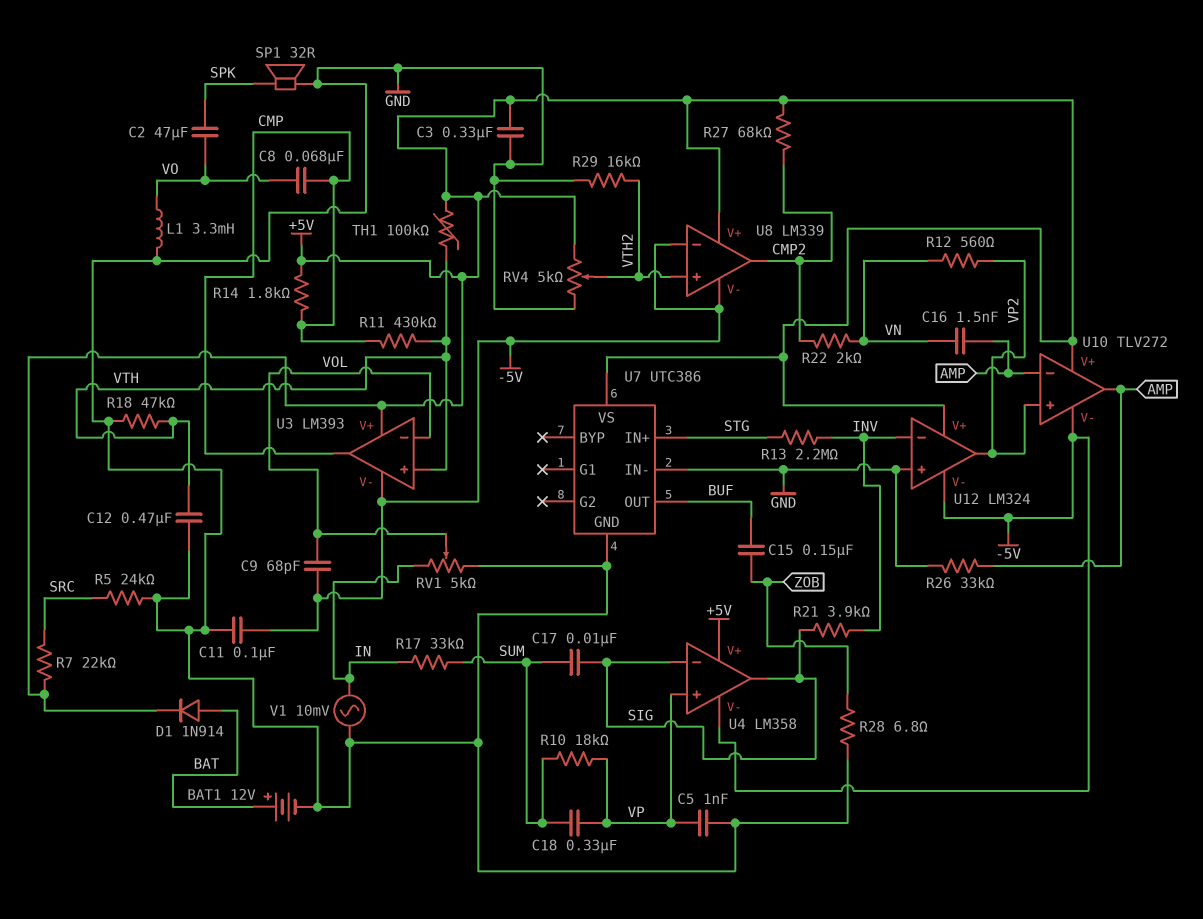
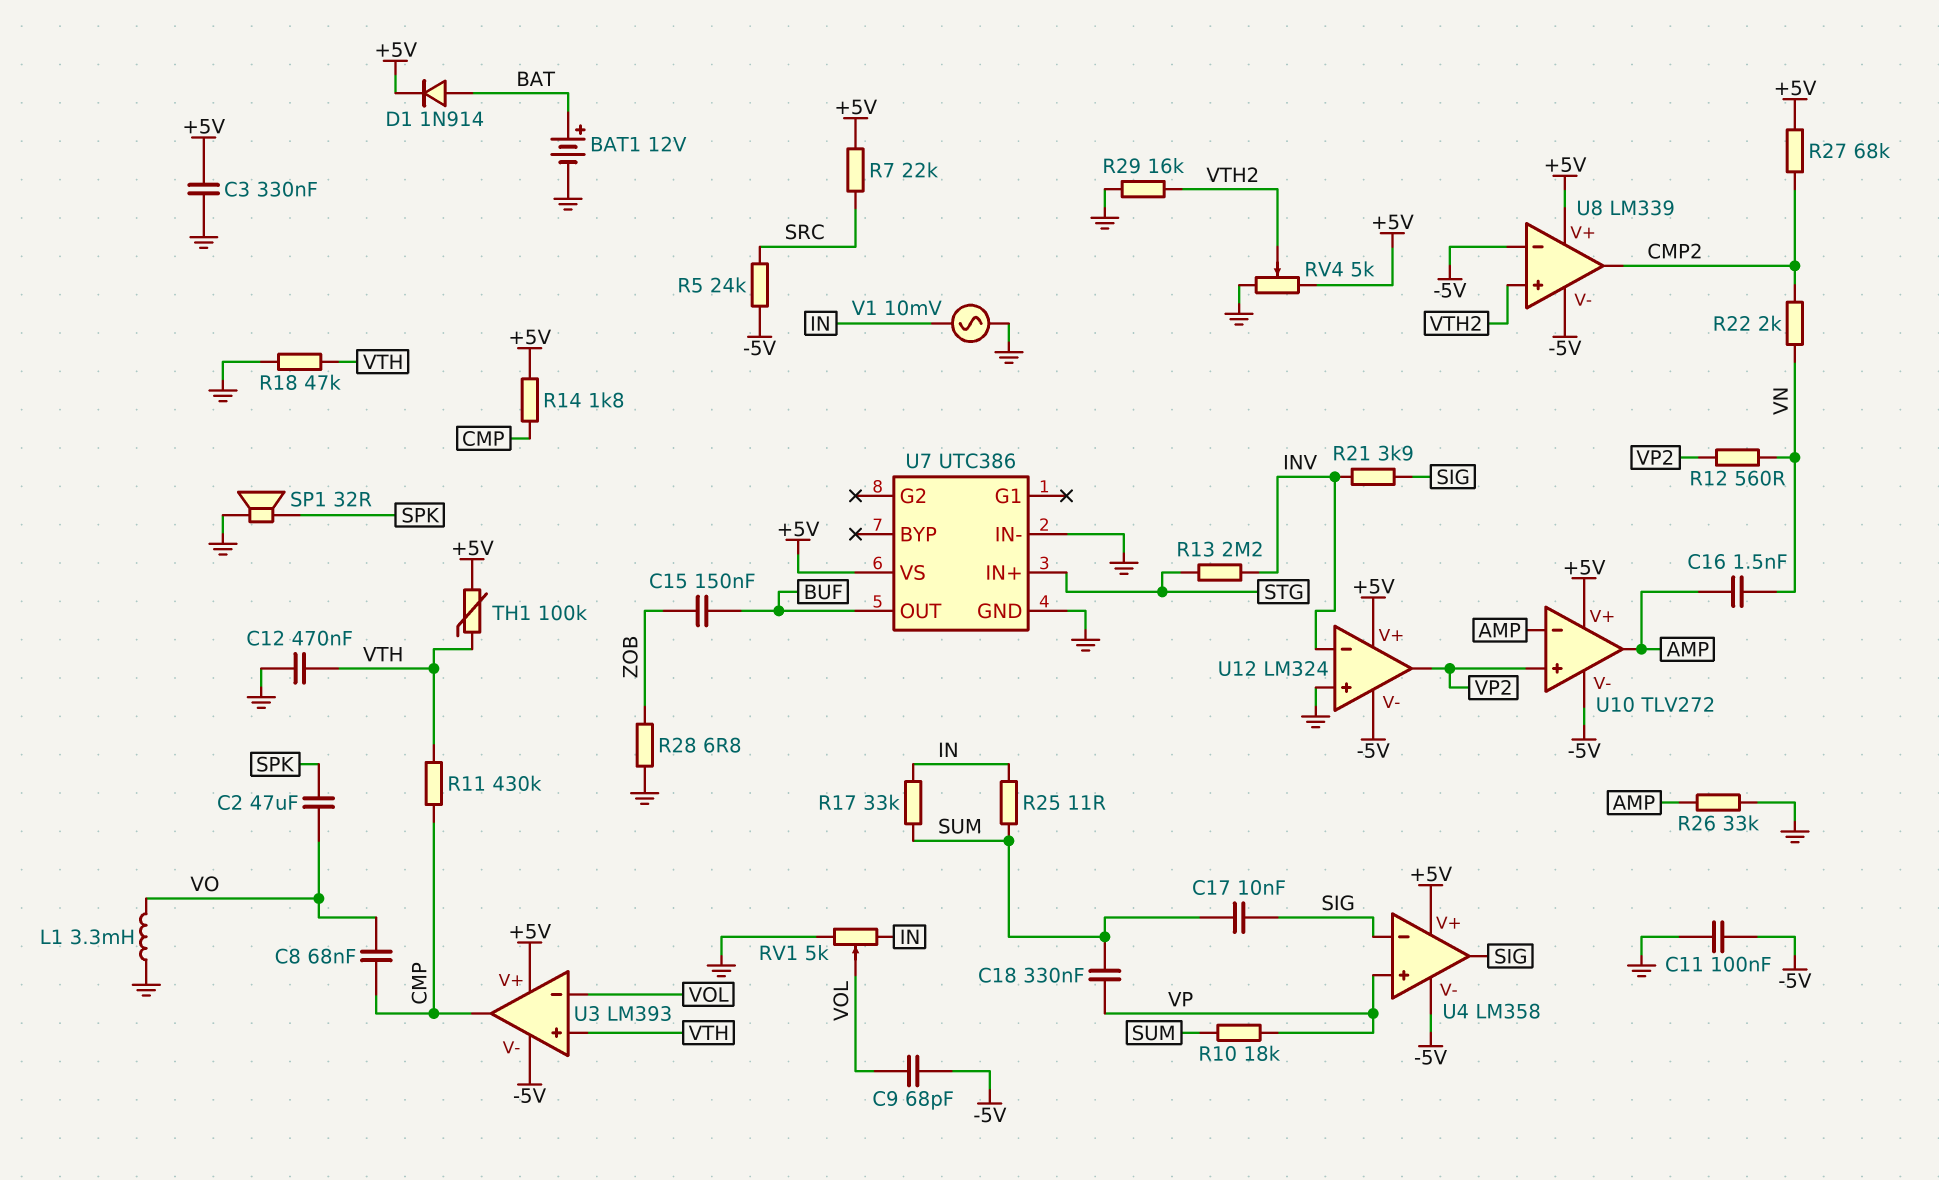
C5: 1nF (GND, VP) -> none
R5: 24k (GND, SRC) -> 24k (-5V, SRC)
R25: none -> 11 (IN, SUM)

